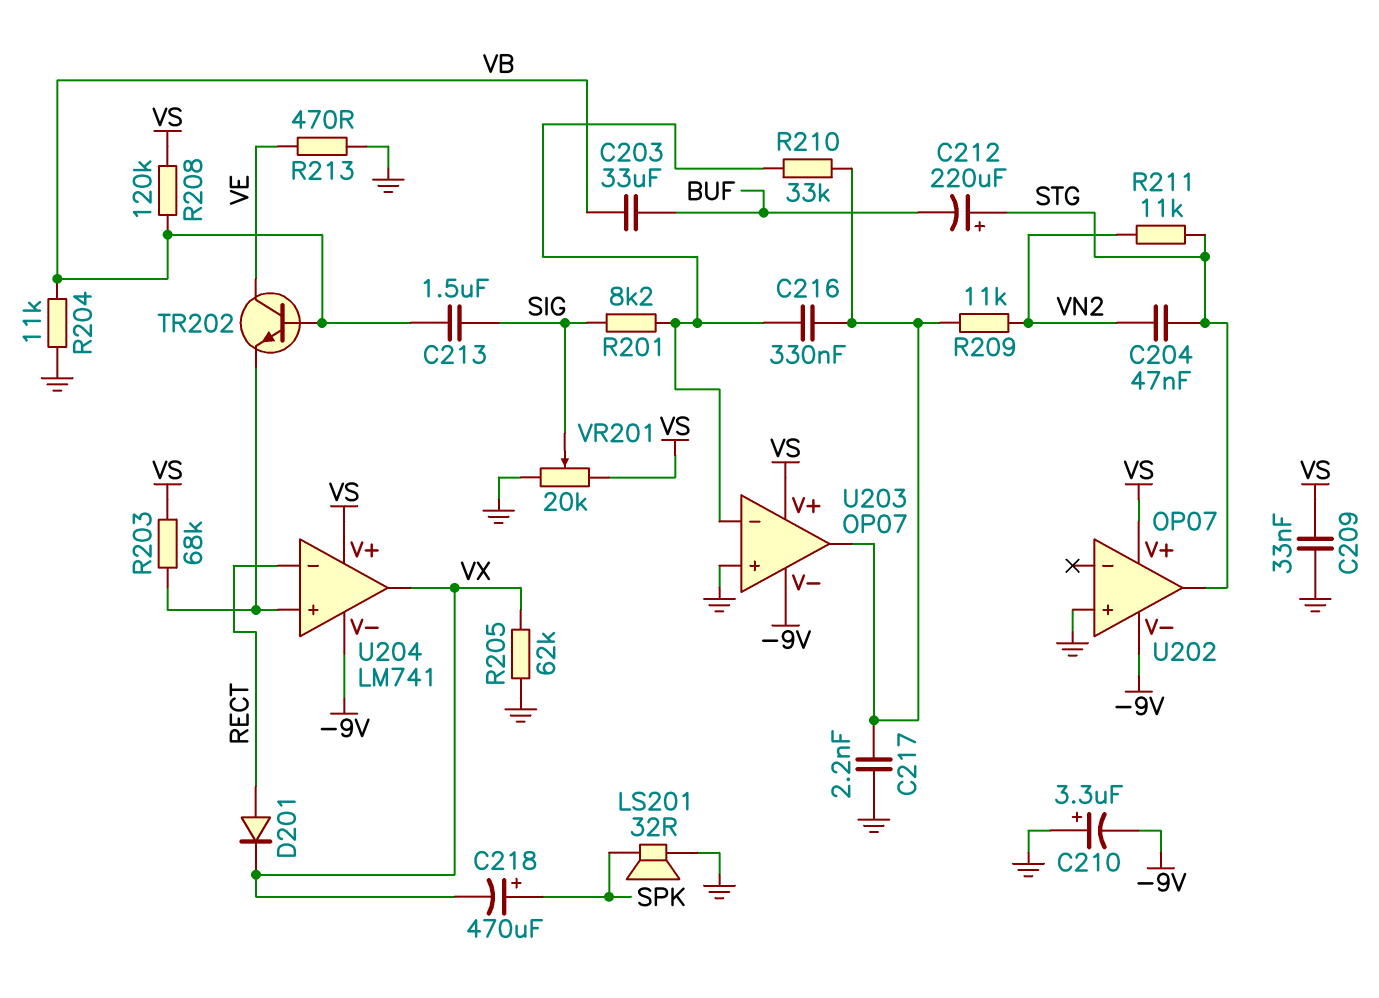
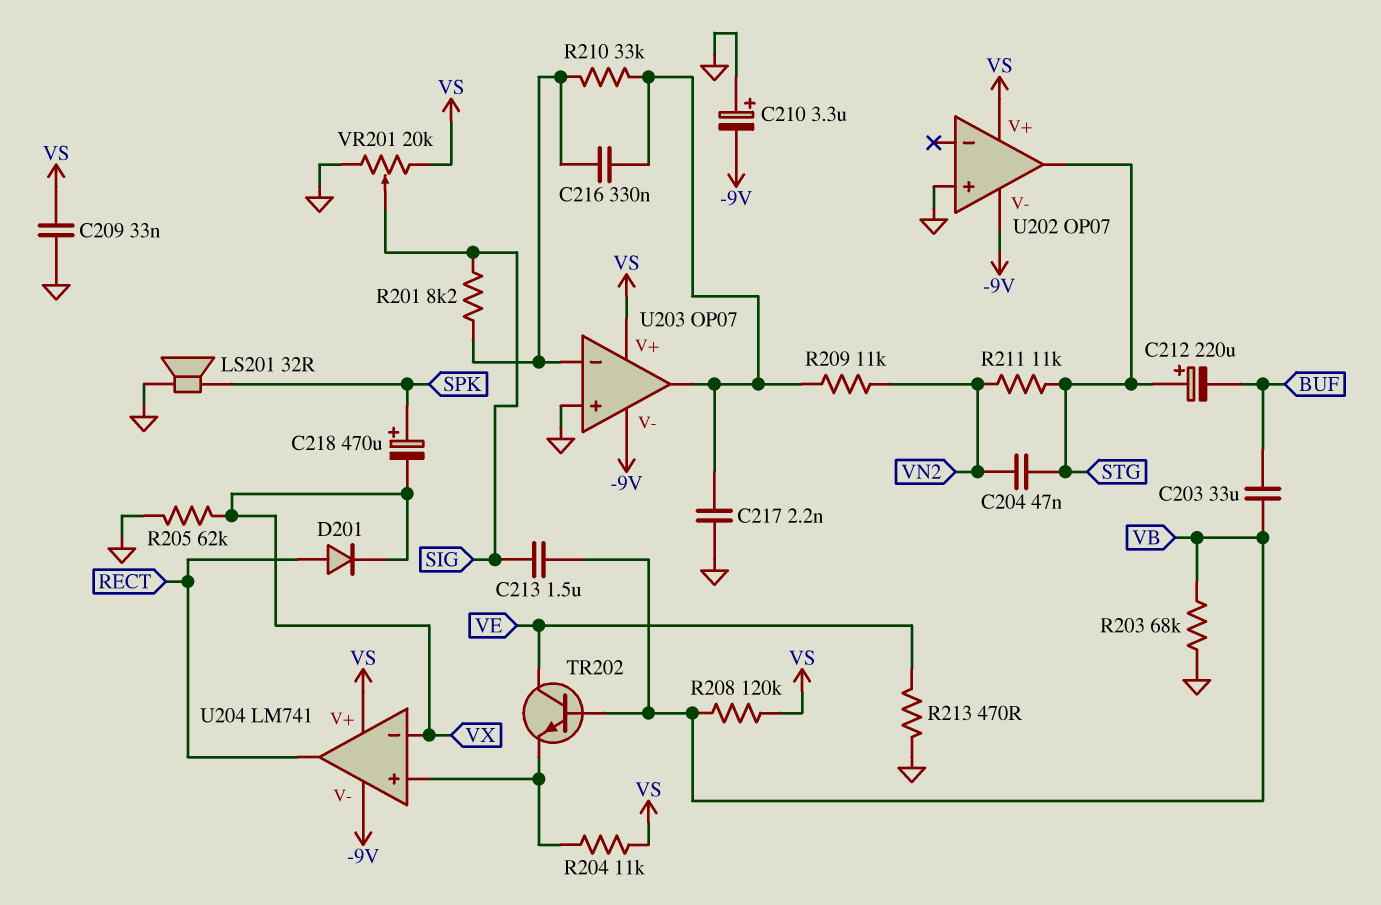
R203: 68k (U204/in+, VS) -> 68k (GND, VB)
R204: 11k (GND, VB) -> 11k (U204/in+, VS)
U204 pin in-: RECT -> VX
U204 pin out: VX -> RECT

